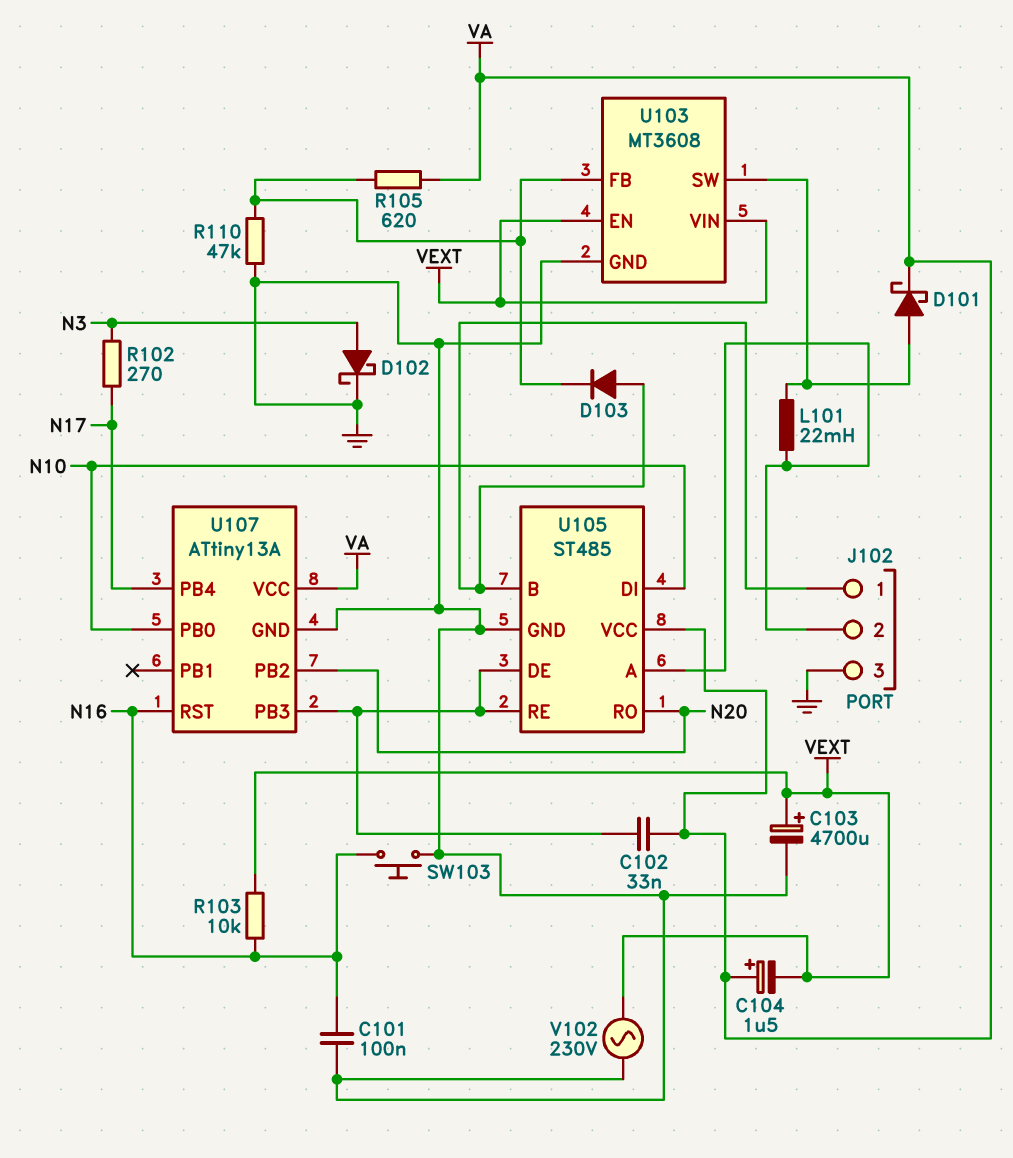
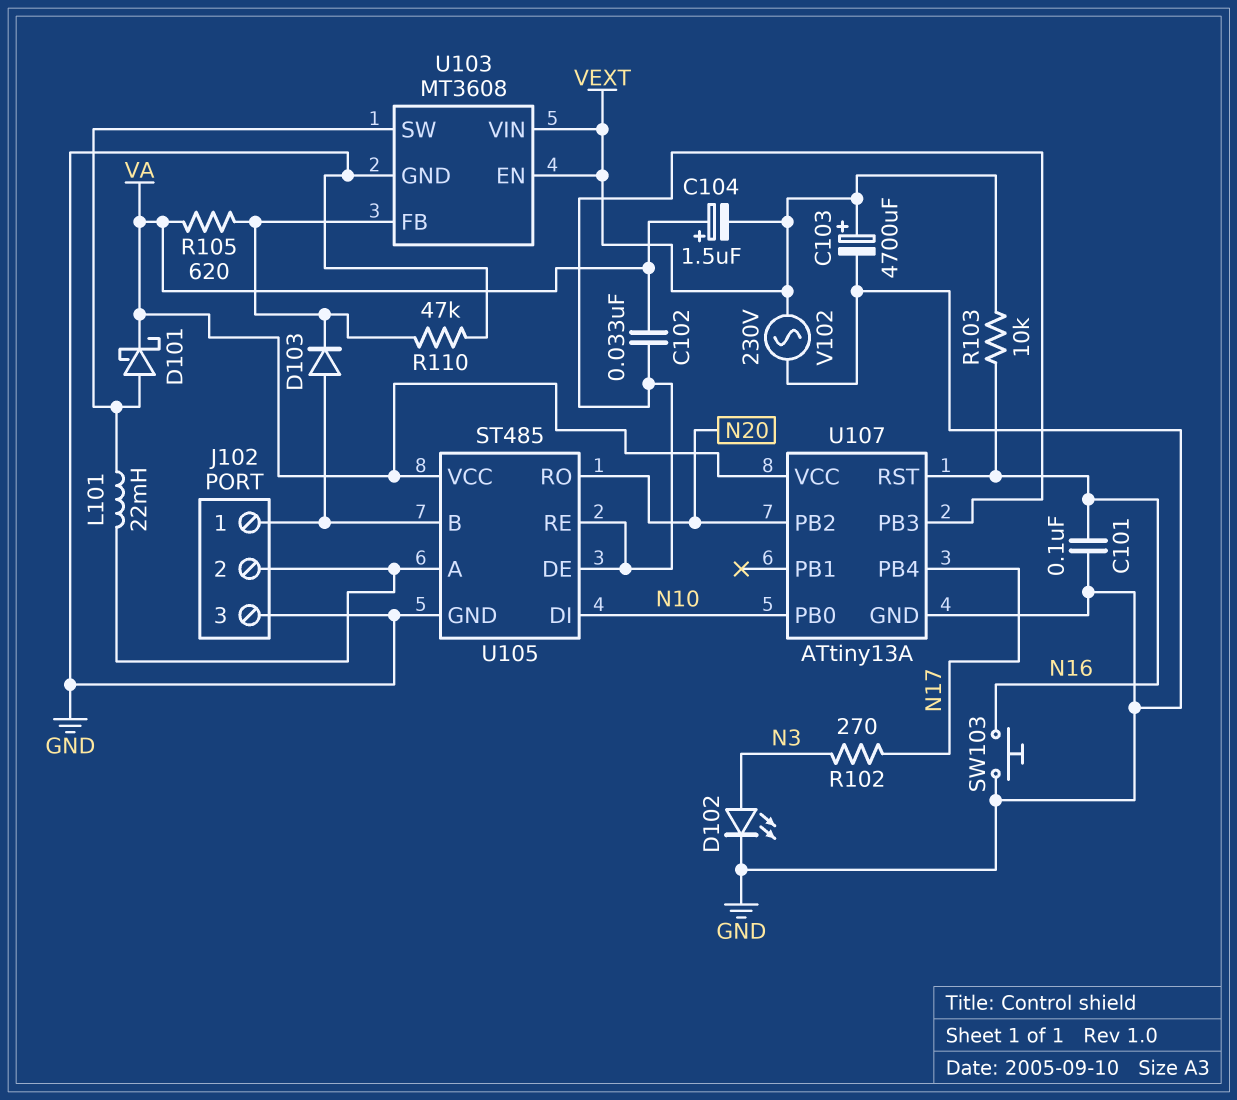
D102: schottky (A N3, K GND) -> LED (A N3, K GND)

